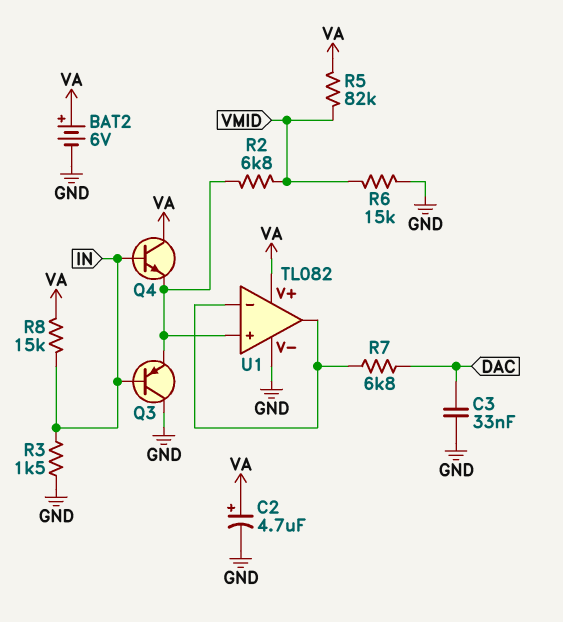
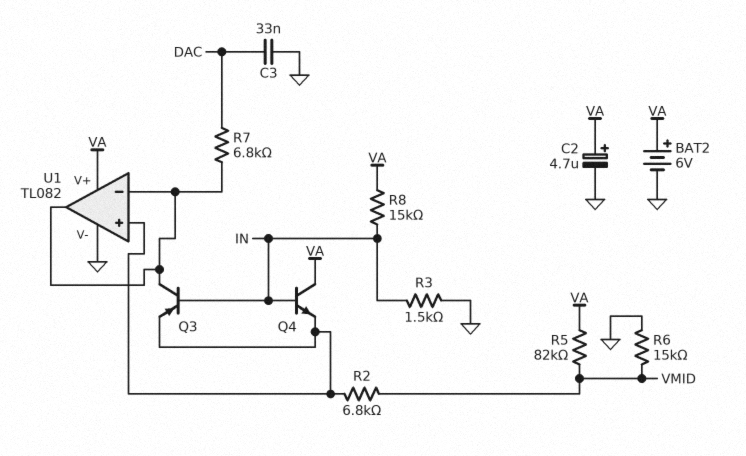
Q3: PNP (B IN, C GND, E U1/in+) -> PNP (B IN, C U1/in-, E U1/in+)

